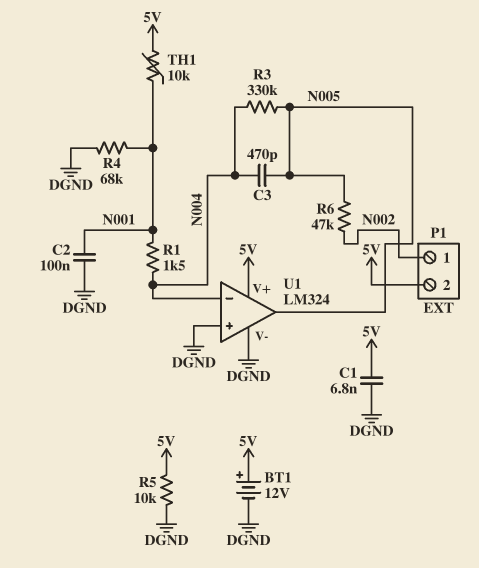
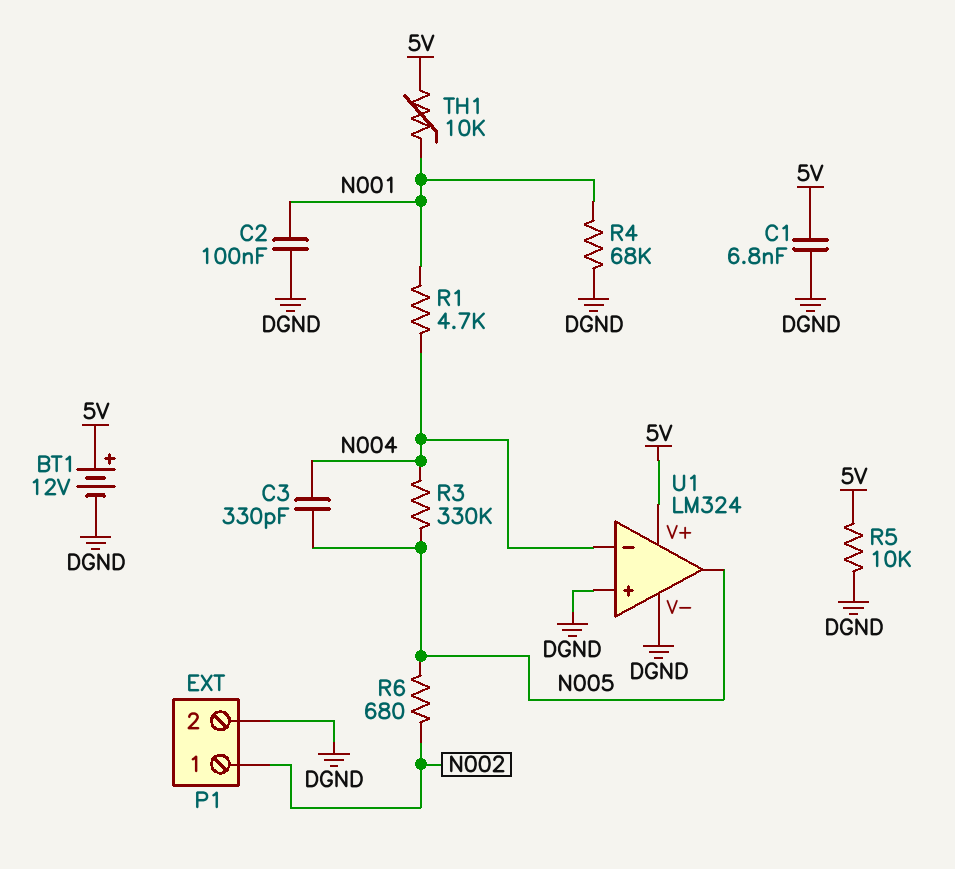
C3: 470pF (N004, N005) -> 330pF (N004, N005)
P1 pin 2: 5V -> DGND
R1: 1.5k (N001, N004) -> 4.7k (N001, N004)
R6: 47k (N002, N005) -> 680 (N002, N005)

